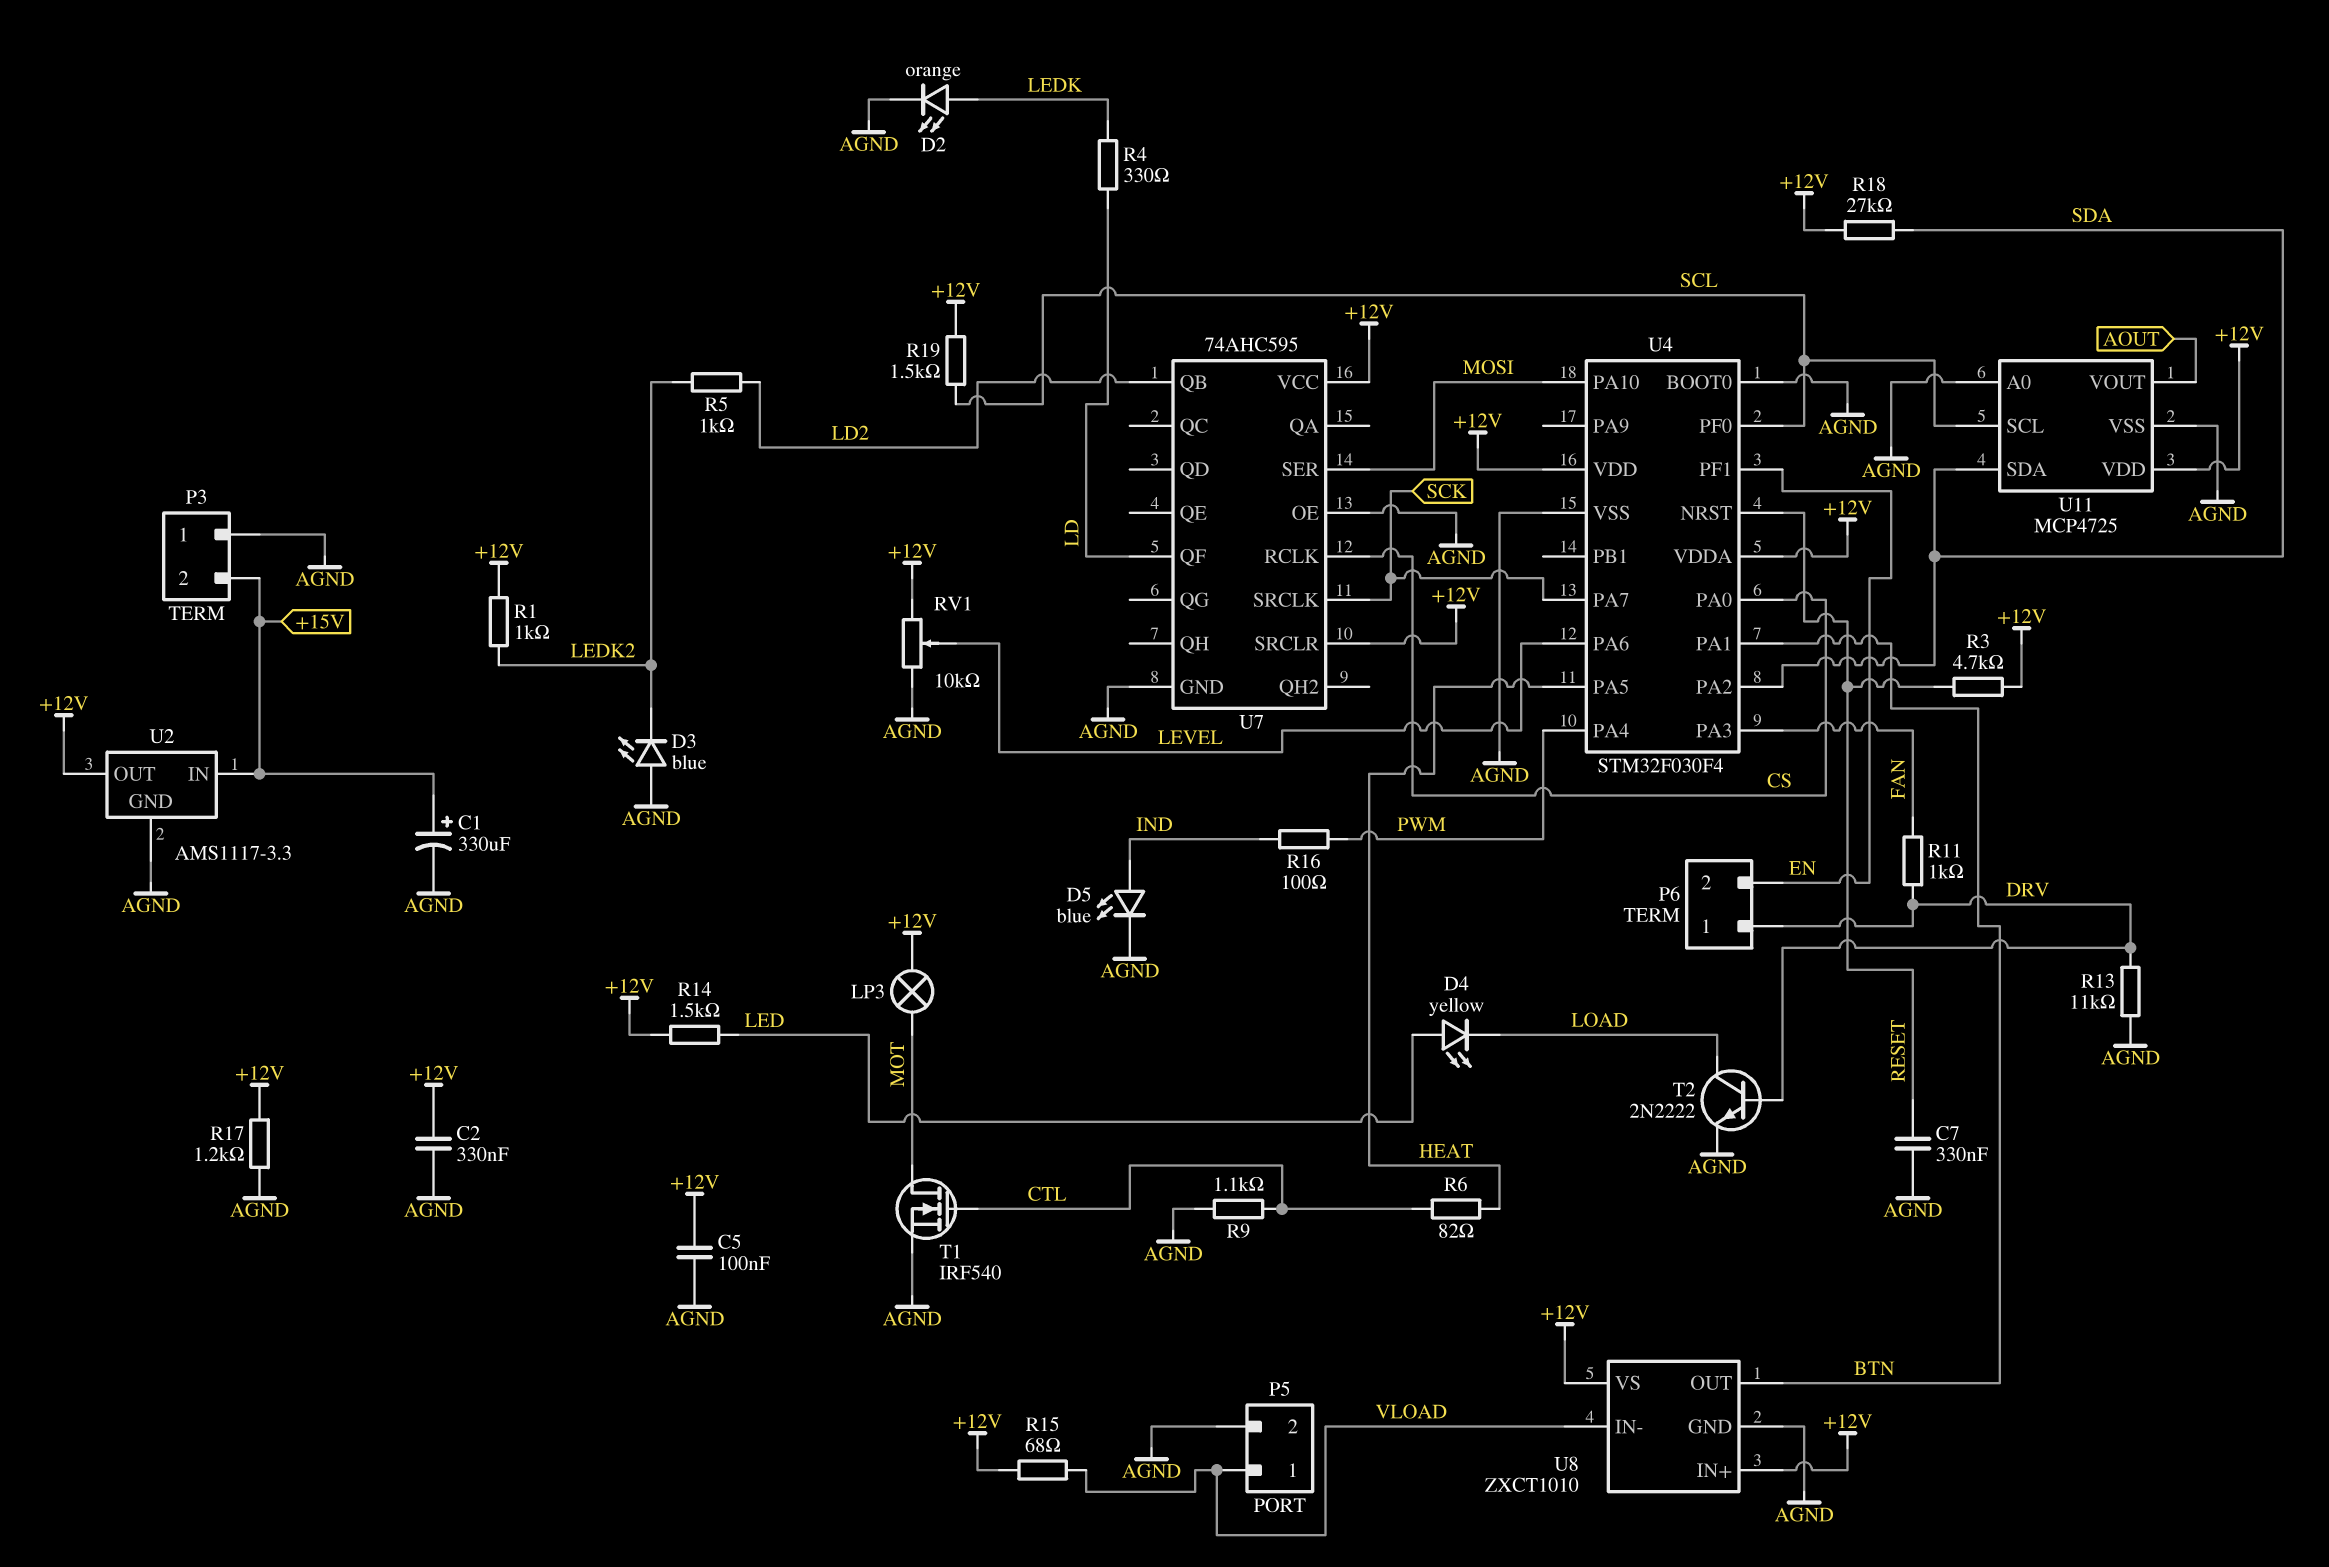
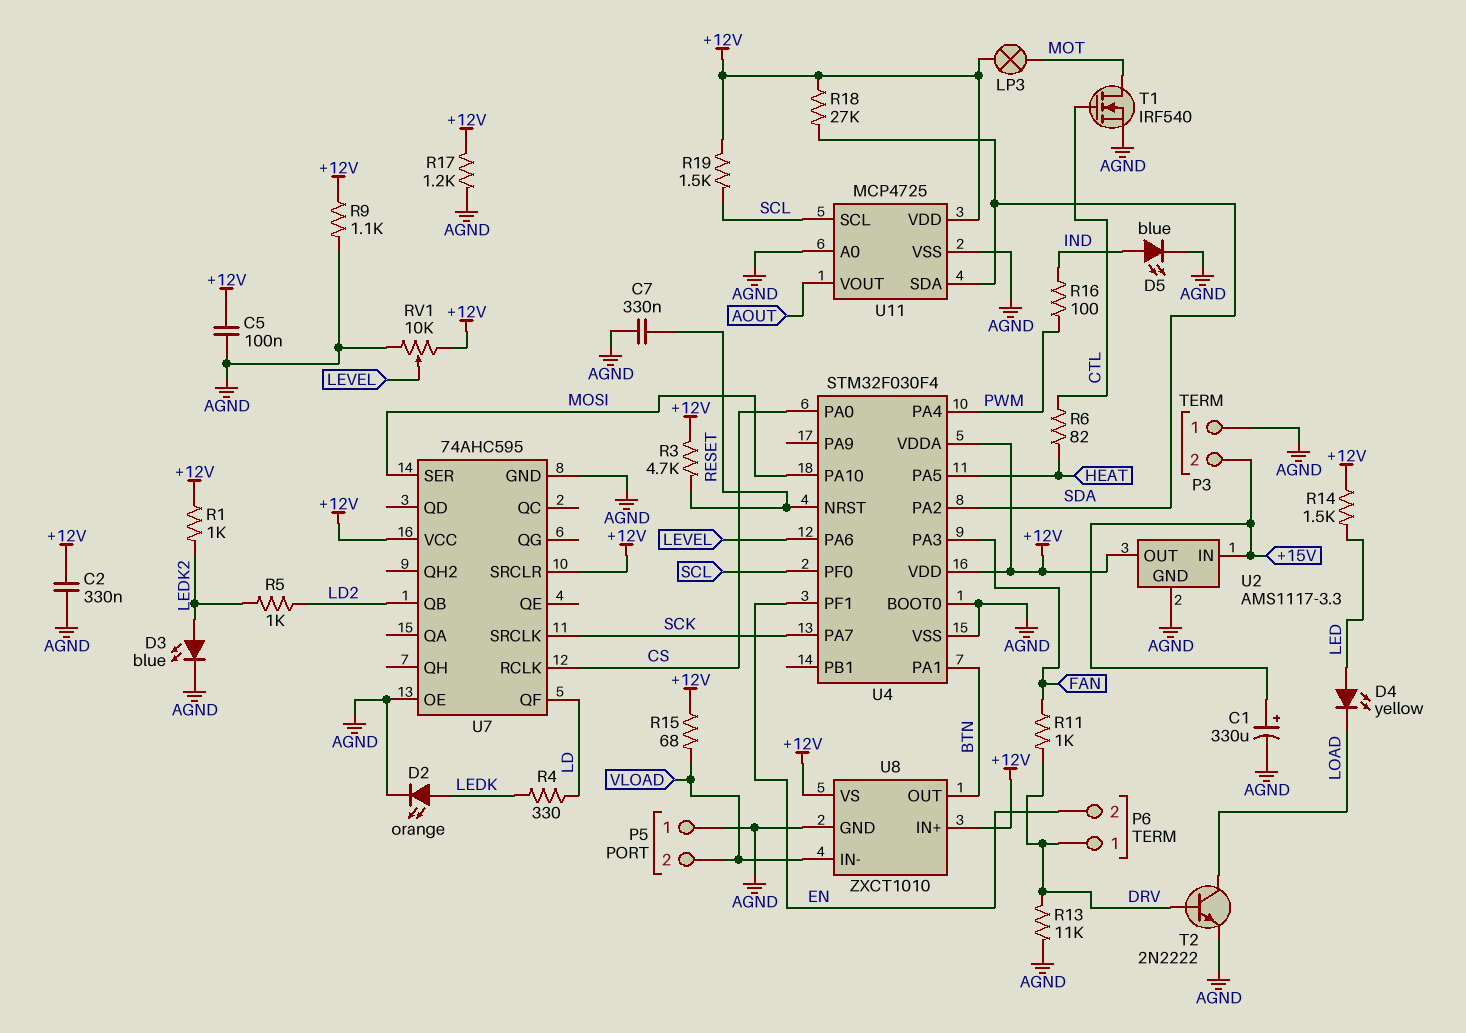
D3: LED blue (A AGND, K LEDK2) -> LED blue (A LEDK2, K AGND)
P5 pin 1: VLOAD -> AGND
P5 pin 2: AGND -> VLOAD
R9: 1.1k (AGND, CTL) -> 1.1k (+12V, AGND)

